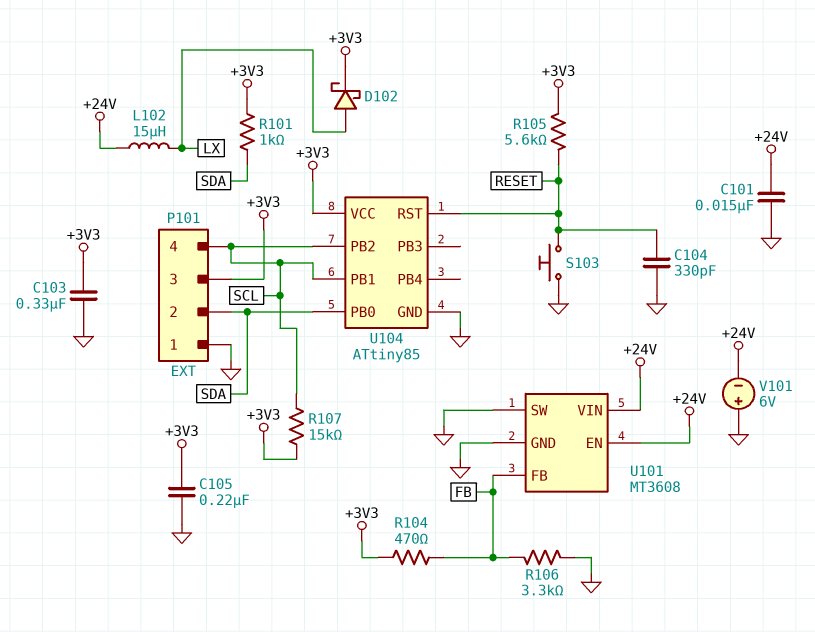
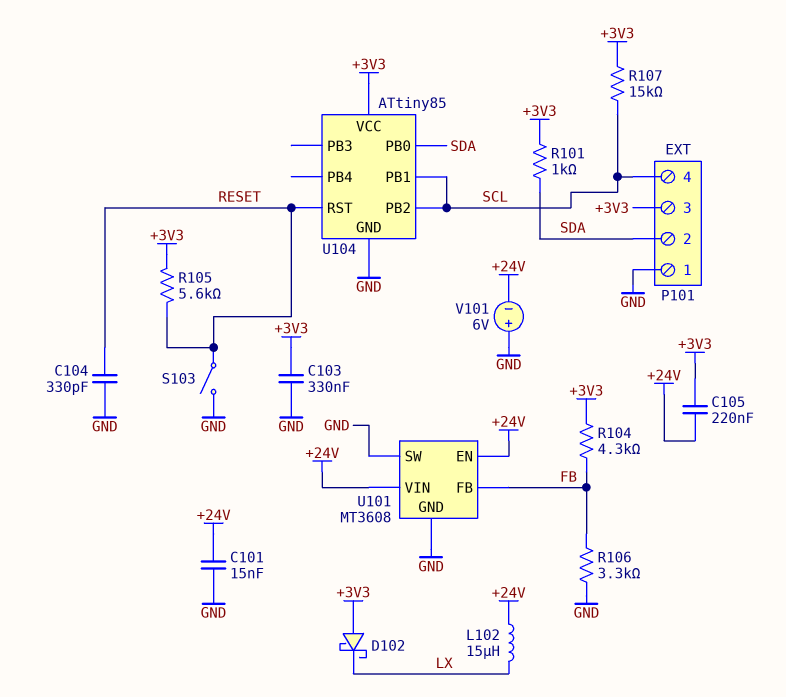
C105: 220nF (+3V3, GND) -> 220nF (+3V3, +24V)
D102: schottky (A LX, K +3V3) -> schottky (A +3V3, K LX)
R104: 470 (+3V3, FB) -> 4.3k (+3V3, FB)
S103: button (GND, RESET) -> switch (GND, RESET)

